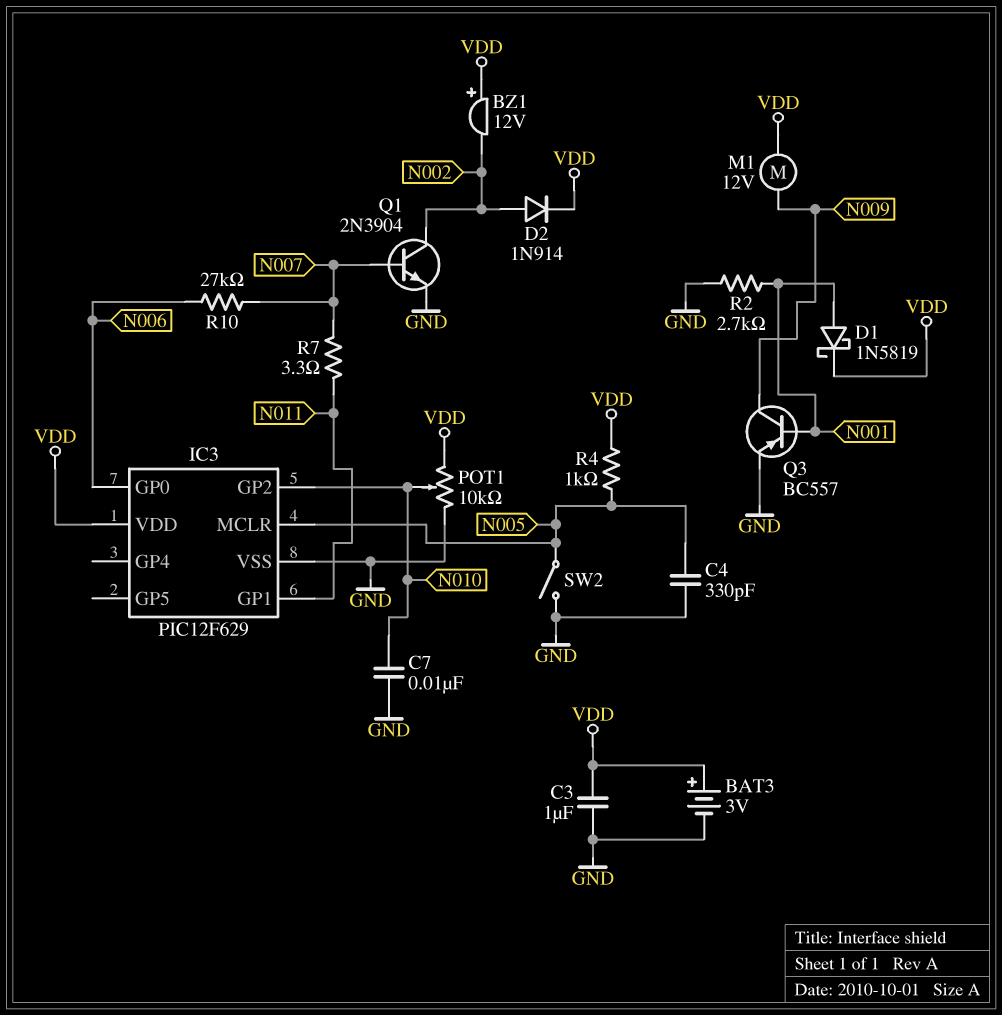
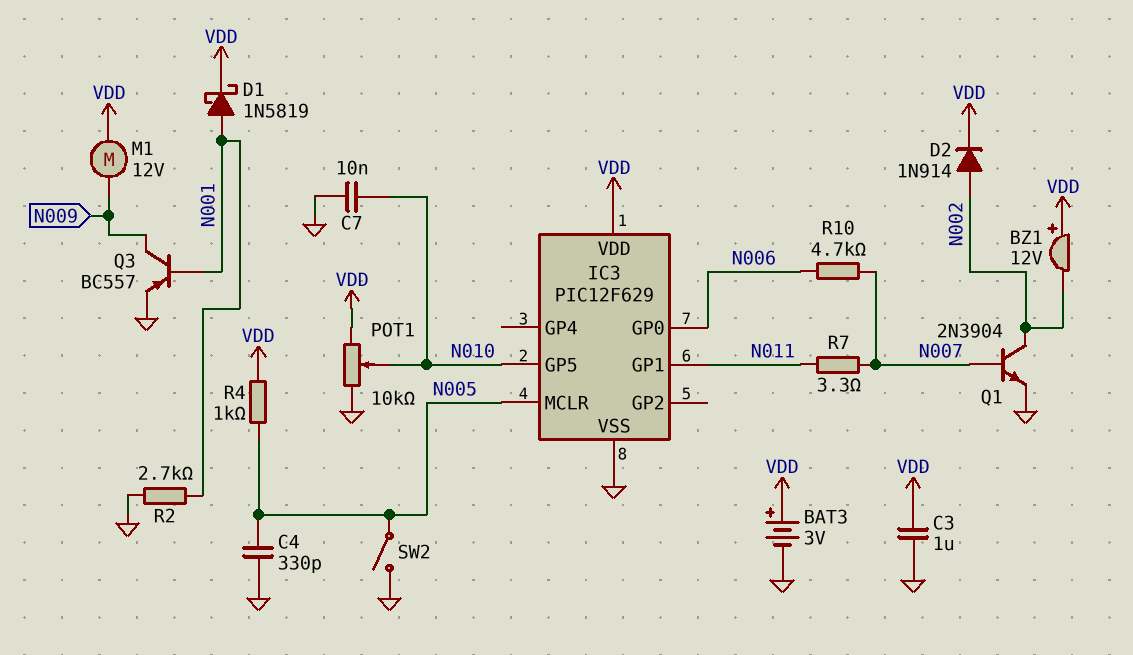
IC3 pin GP2: N010 -> none
IC3 pin GP5: none -> N010
R10: 27k (N006, N007) -> 4.7k (N006, N007)

